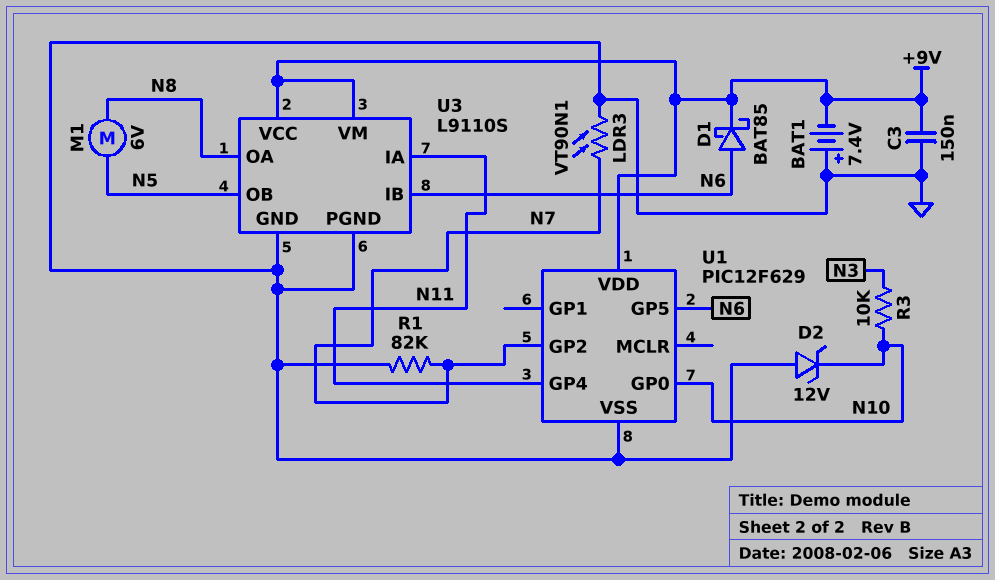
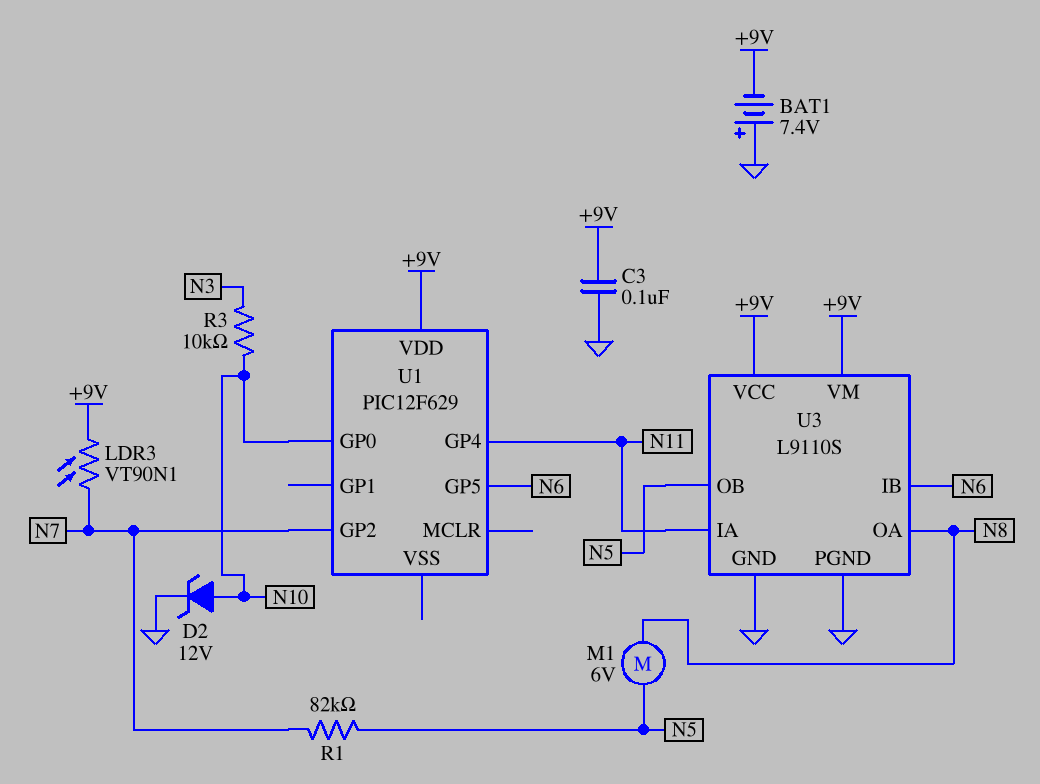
C3: 150nF (+9V, GND) -> 100nF (+9V, GND)
D1: schottky BAT85 (A N6, K +9V) -> none
D2: zener 12V (A GND, K N10) -> zener 12V (A N10, K GND)
LDR3: VT90N1 (GND, N7) -> VT90N1 (+9V, N7)
R1: 82k (GND, N7) -> 82k (N5, N7)
U1 pin VSS: GND -> none

